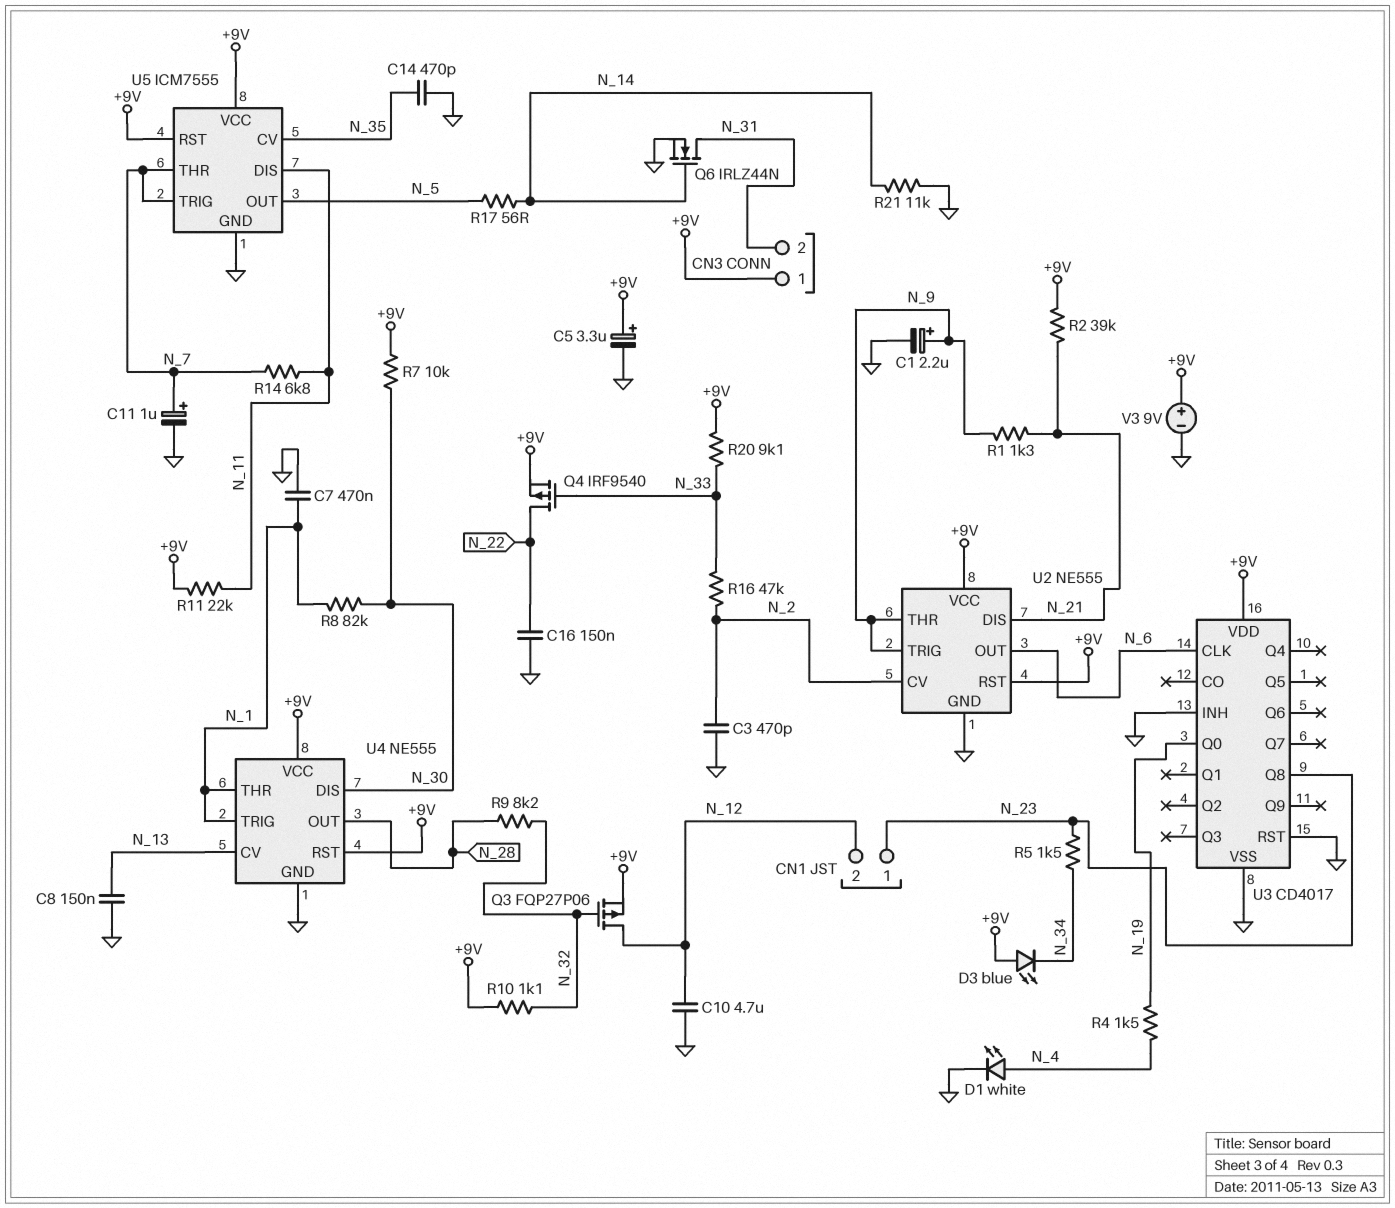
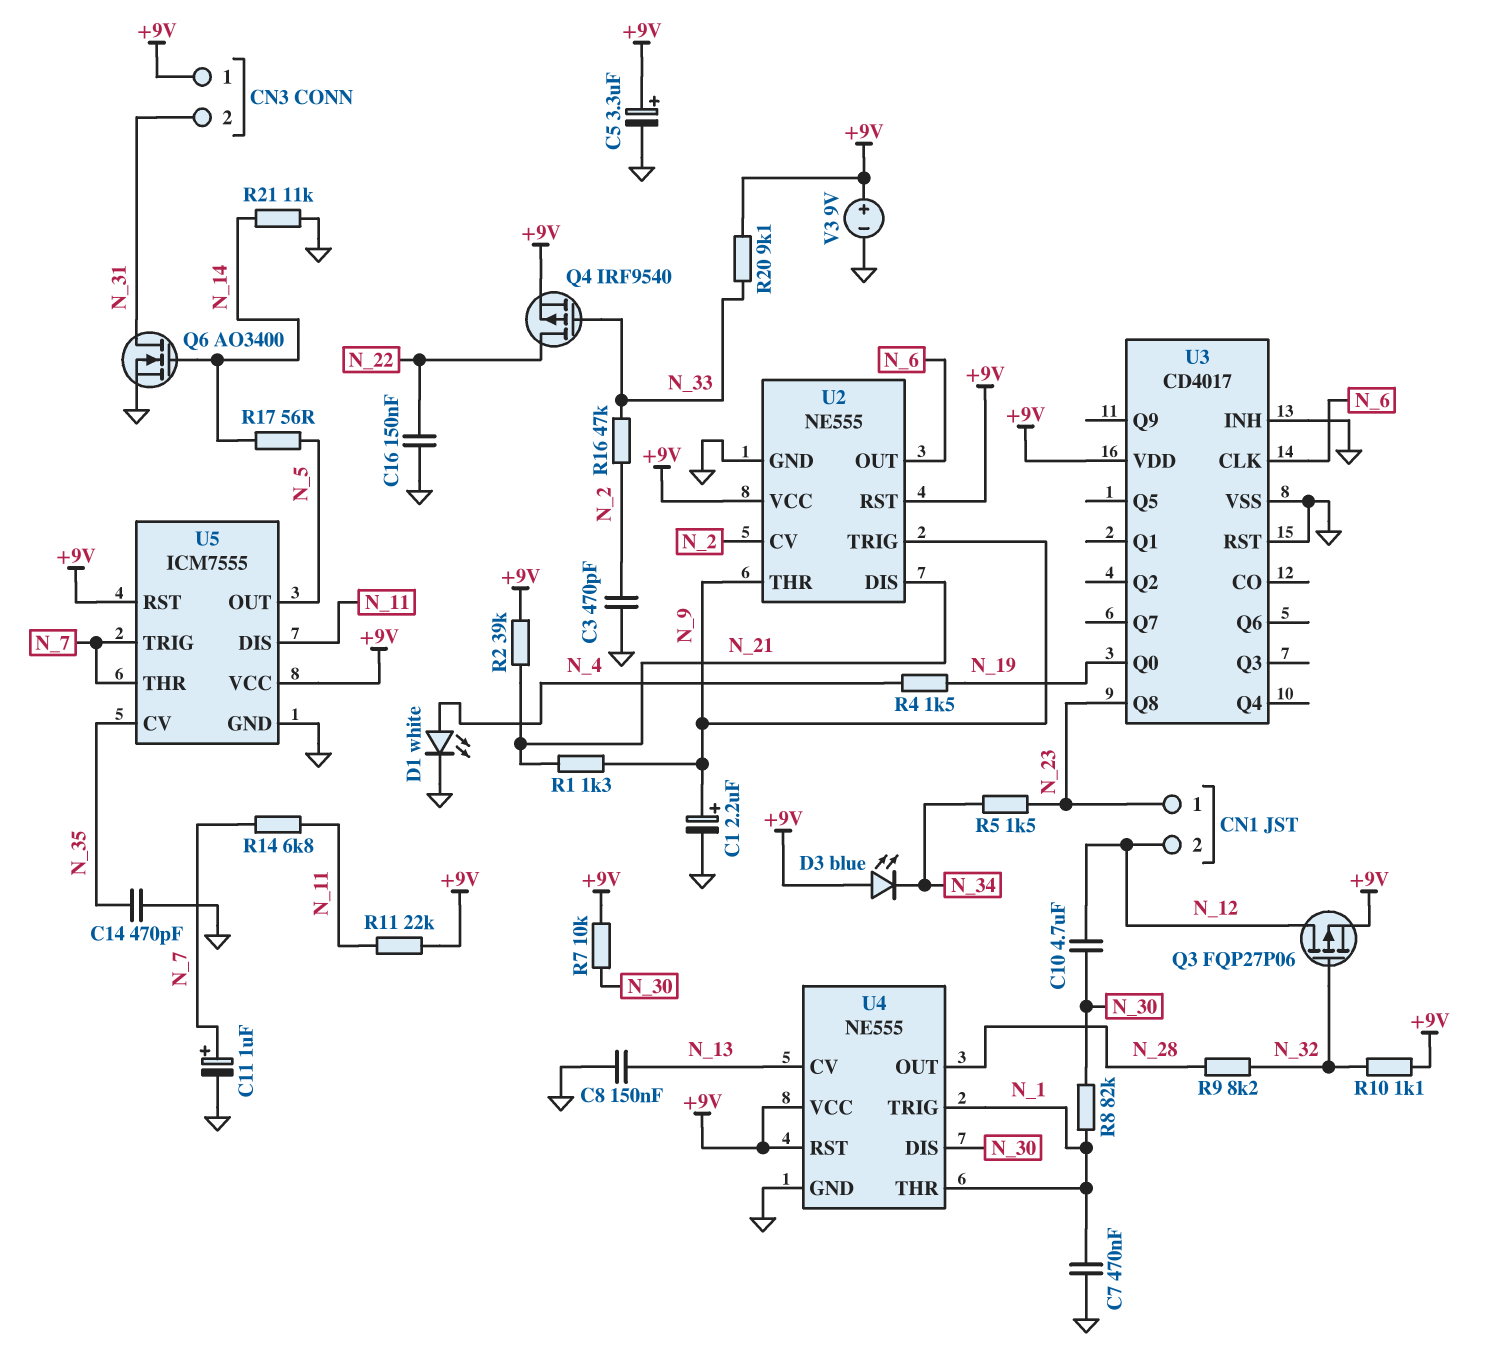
C10: 4.7uF (GND, N_12) -> 4.7uF (N_12, N_30)
Q6: NMOS IRLZ44N (G N_14, D N_31, S GND) -> NMOS AO3400 (G N_14, D N_31, S GND)

